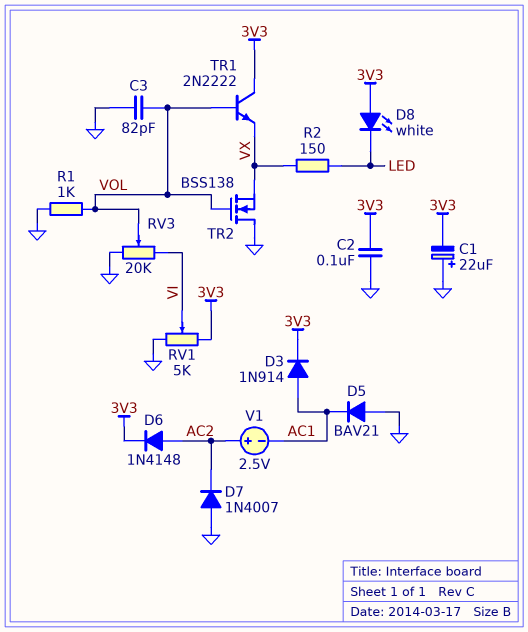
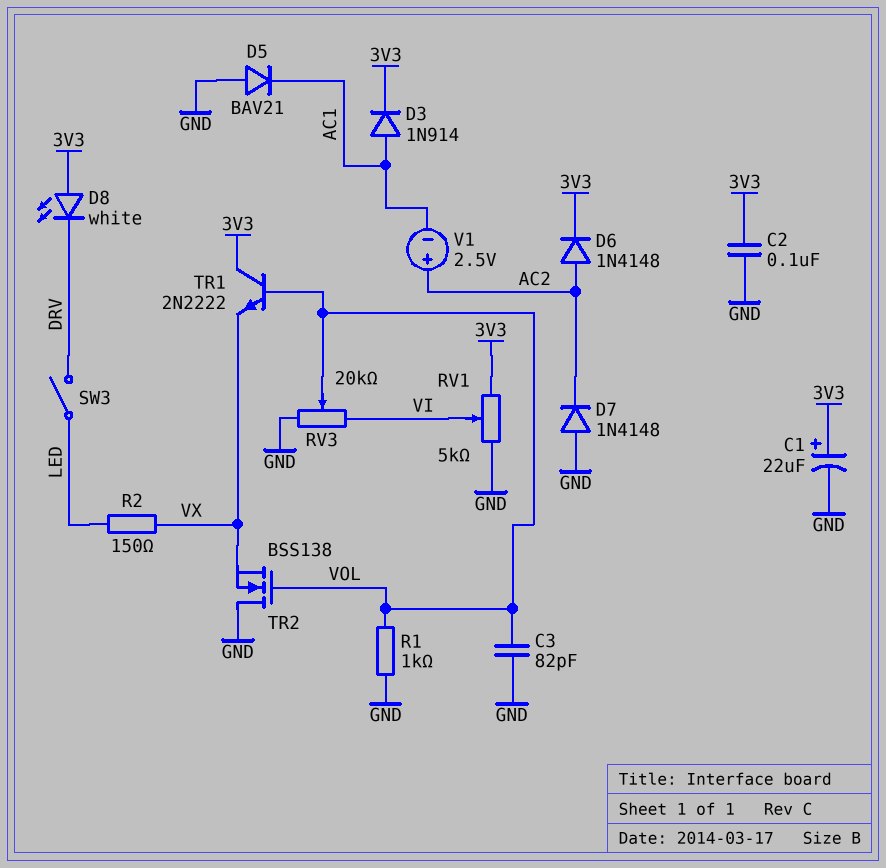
C1: 22uF (plus GND, minus 3V3) -> 22uF (plus 3V3, minus GND)
D7: diode 1N4007 (A GND, K AC2) -> diode 1N4148 (A GND, K AC2)
D8: LED white (A 3V3, K LED) -> LED white (A 3V3, K DRV)
SW3: none -> switch (DRV, LED)

